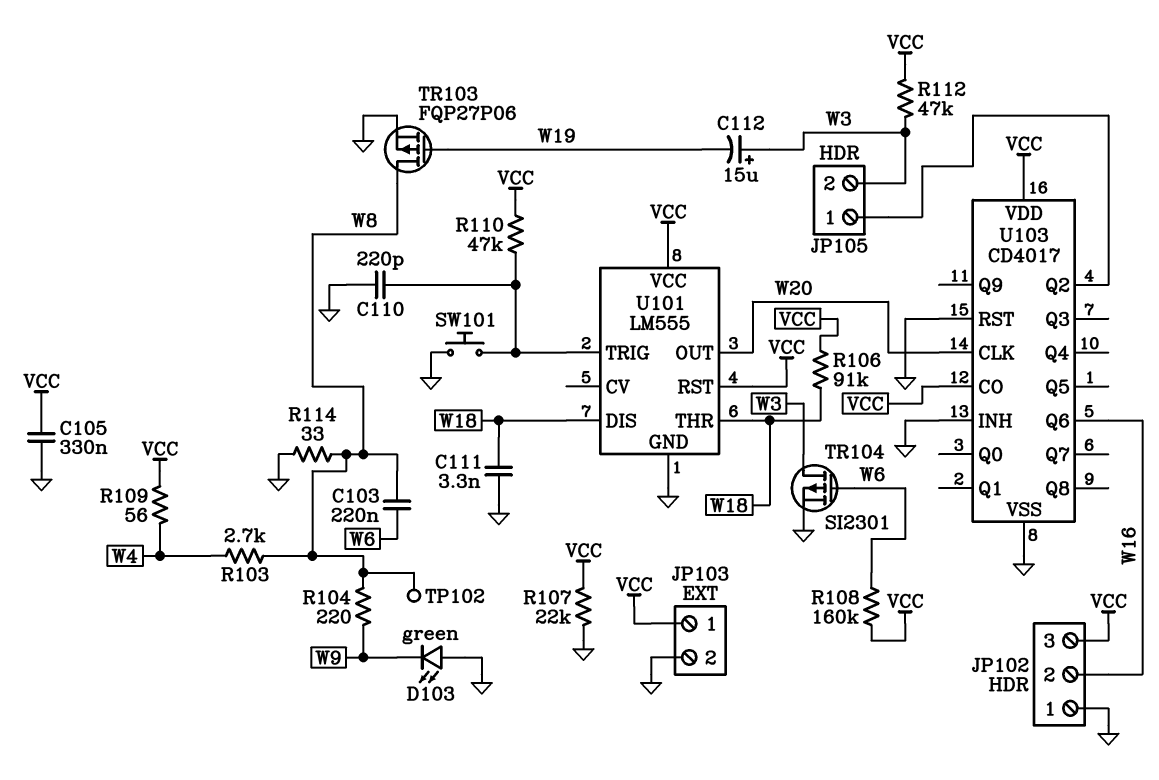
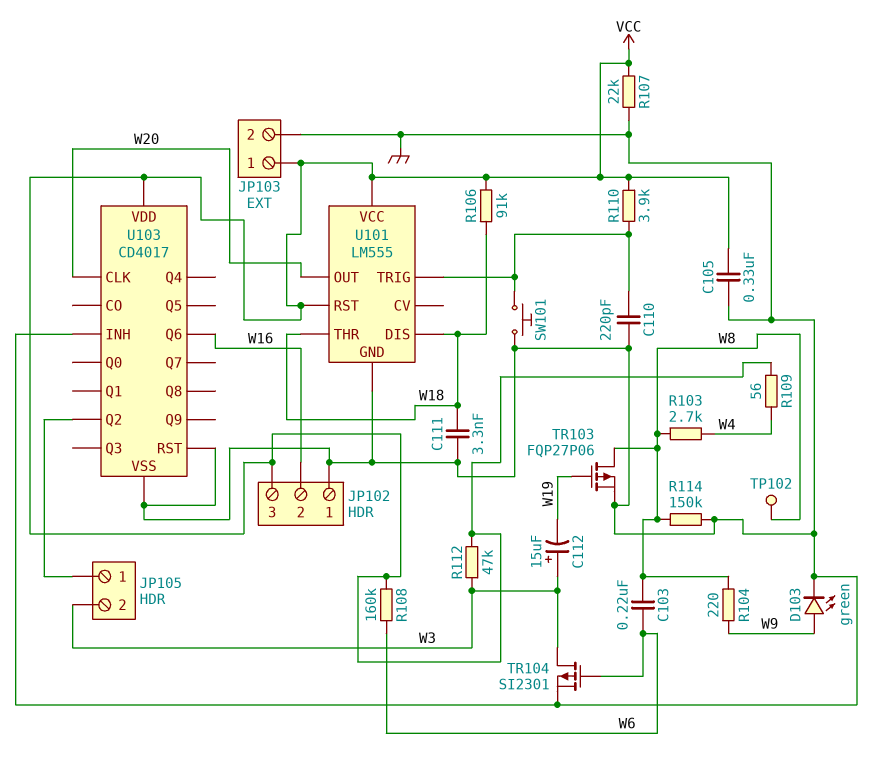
D103: LED green (A GND, K W9) -> LED green (A W9, K GND)
R110: 47k (U101/TRIG, VCC) -> 3.9k (U101/TRIG, VCC)
R114: 33 (GND, W8) -> 150k (GND, W8)
U103 pin CO: VCC -> none

